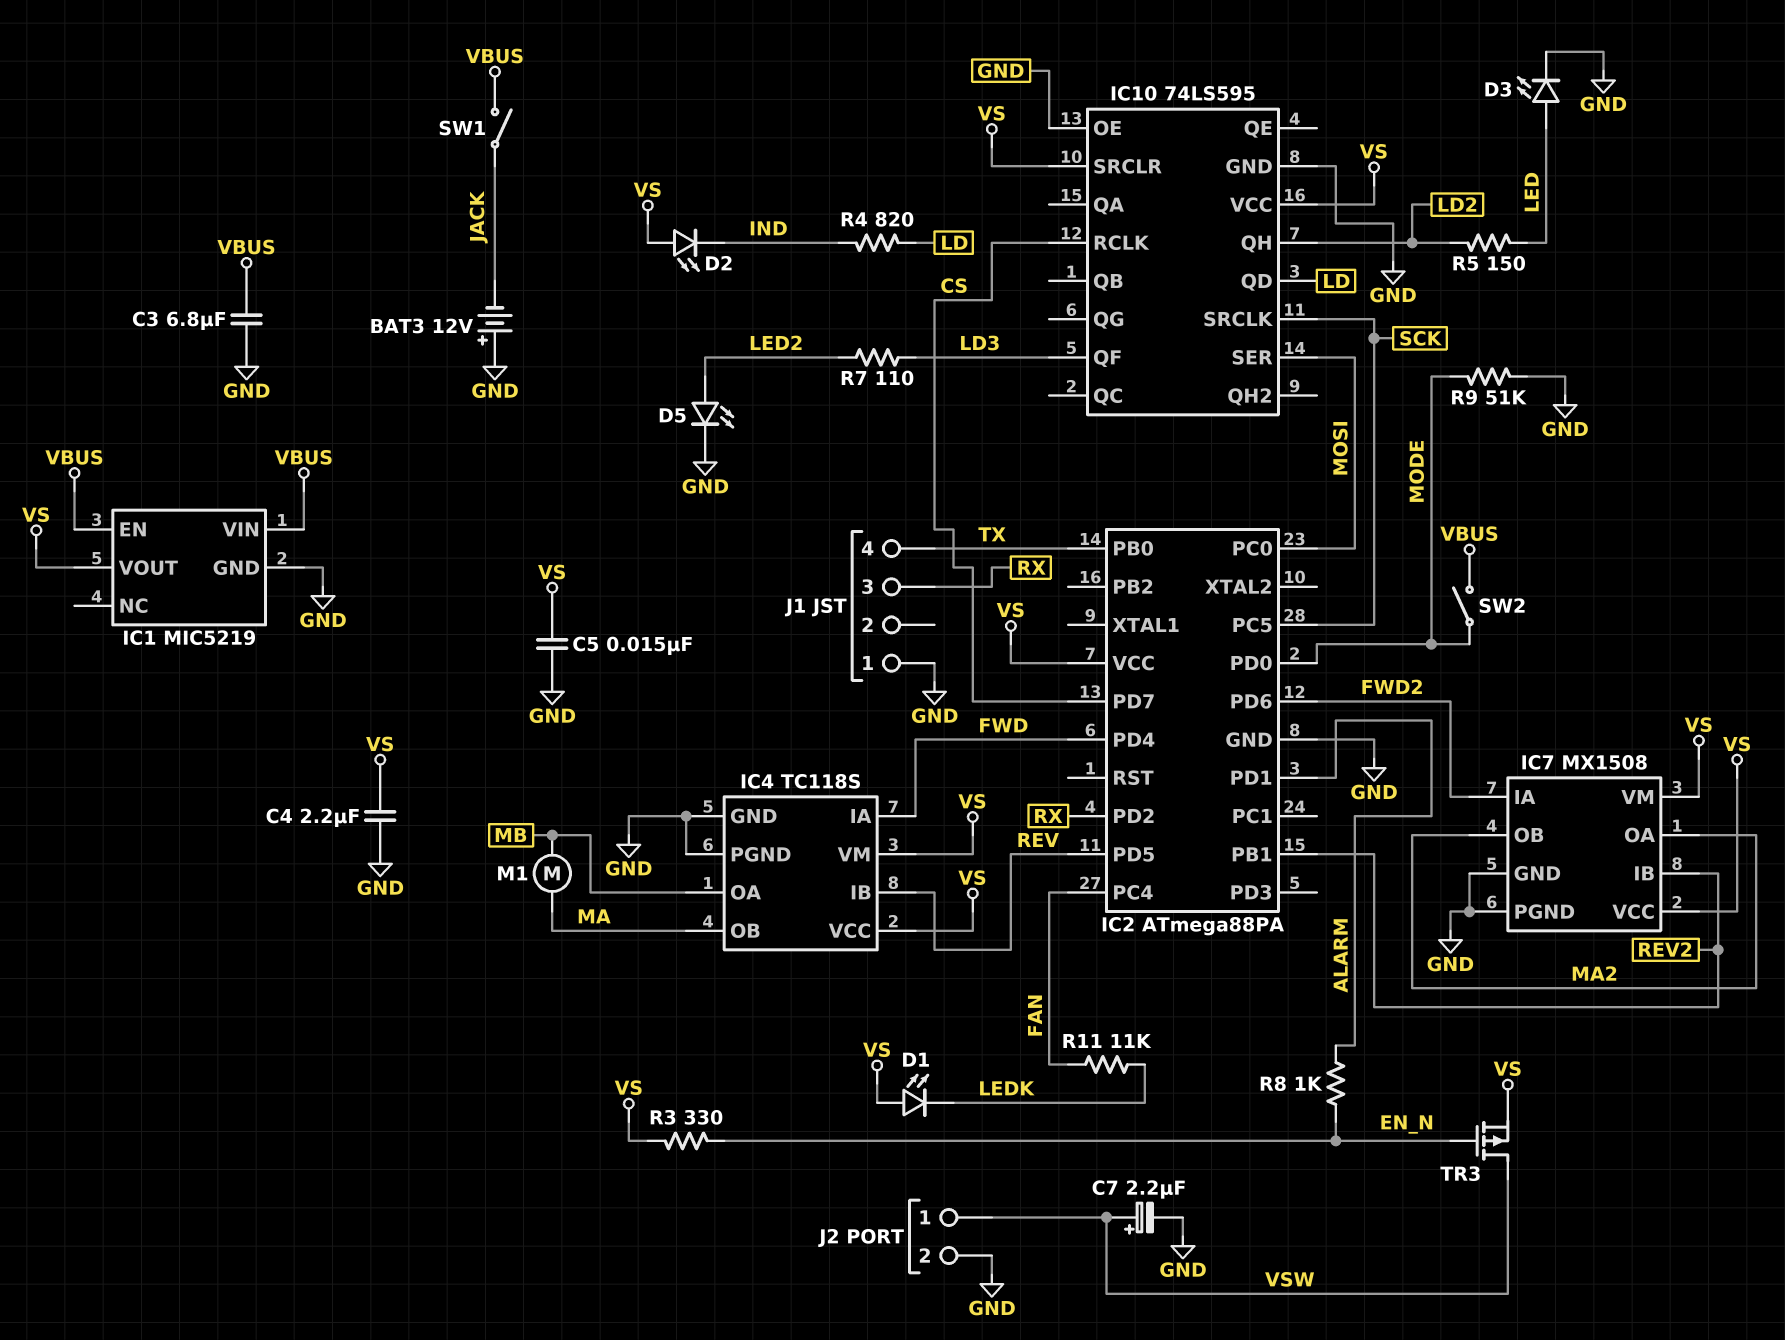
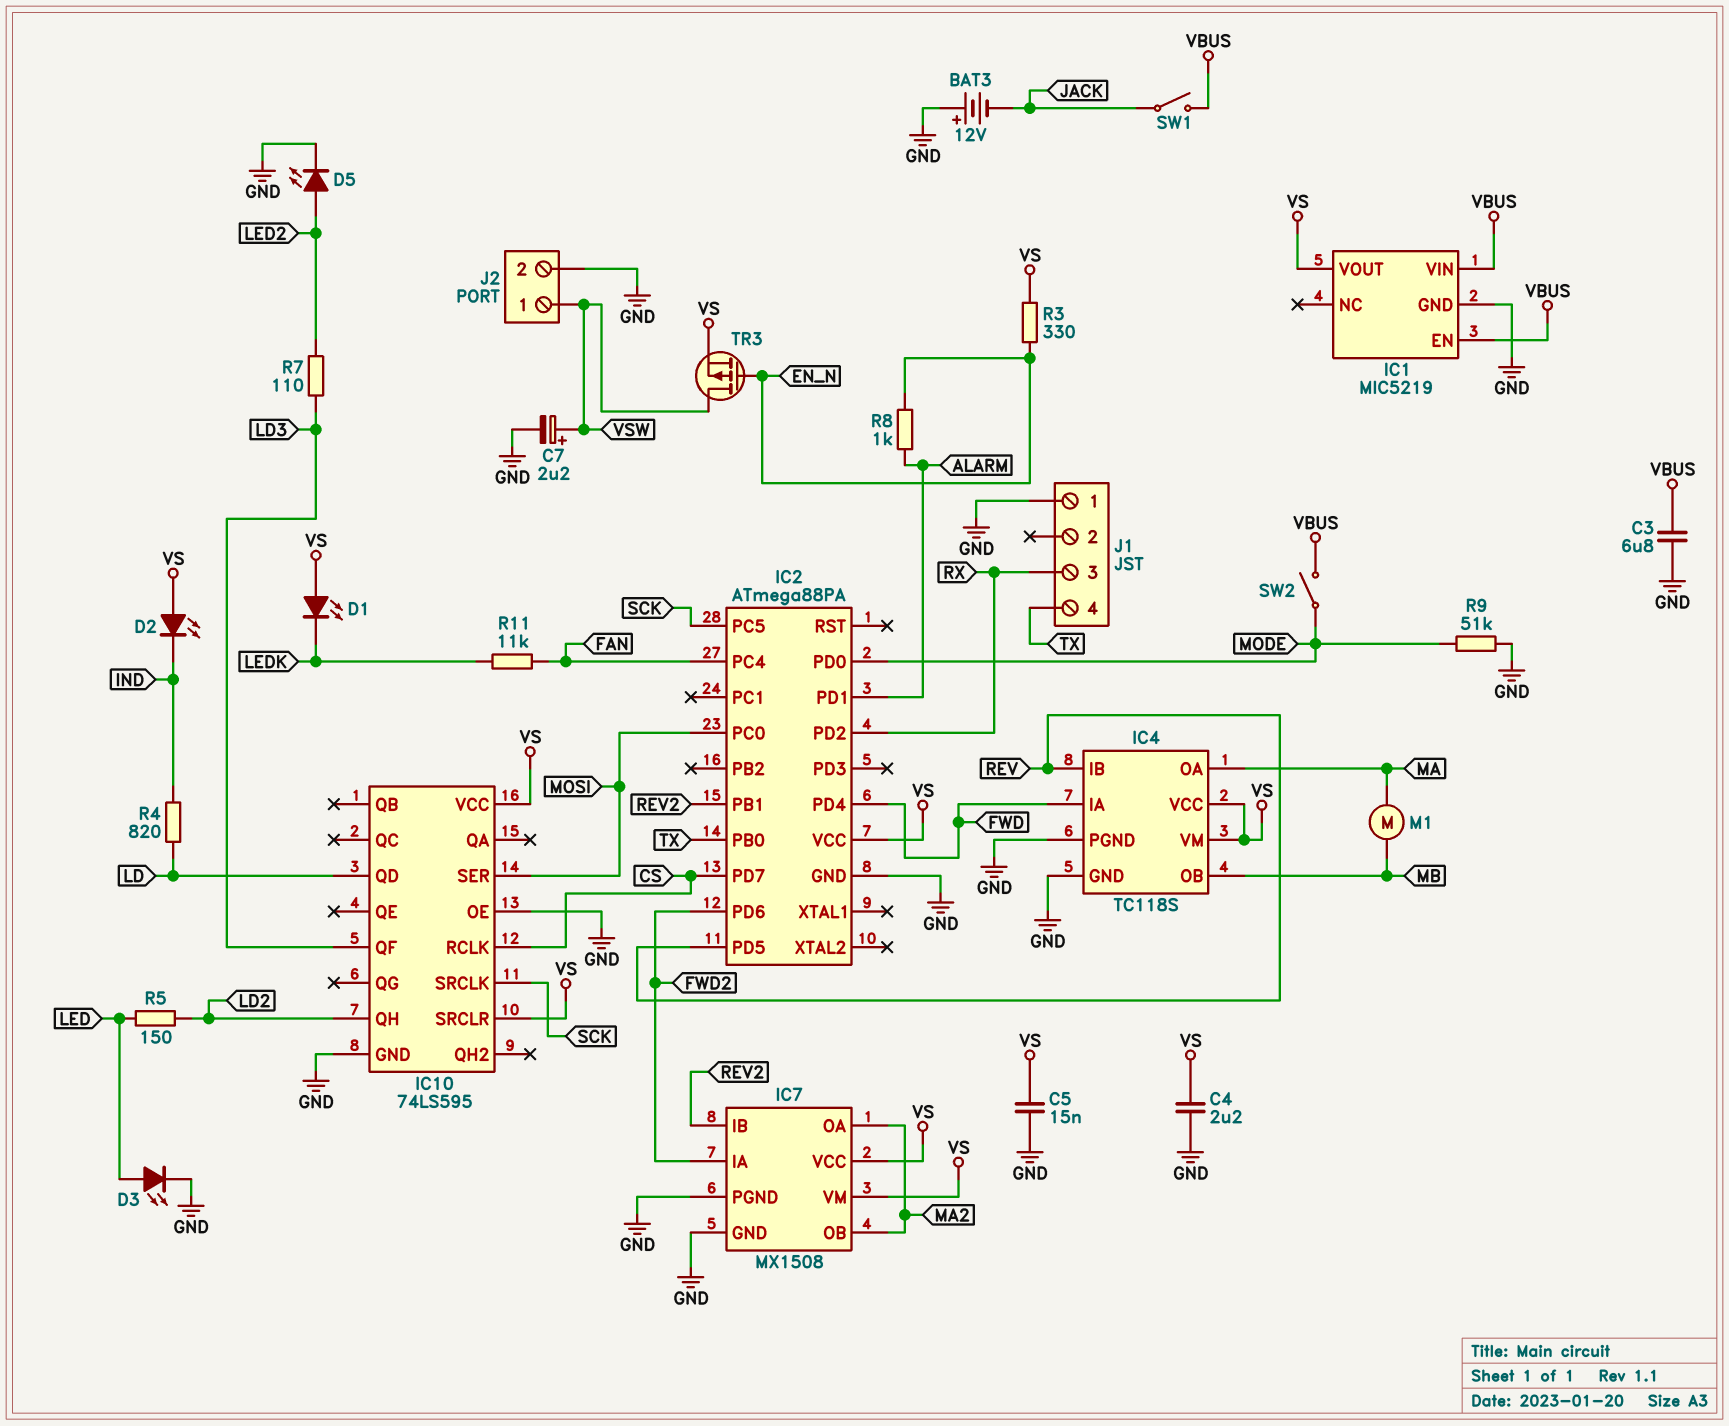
IC4 pin OA: MB -> MA
IC4 pin OB: MA -> MB

